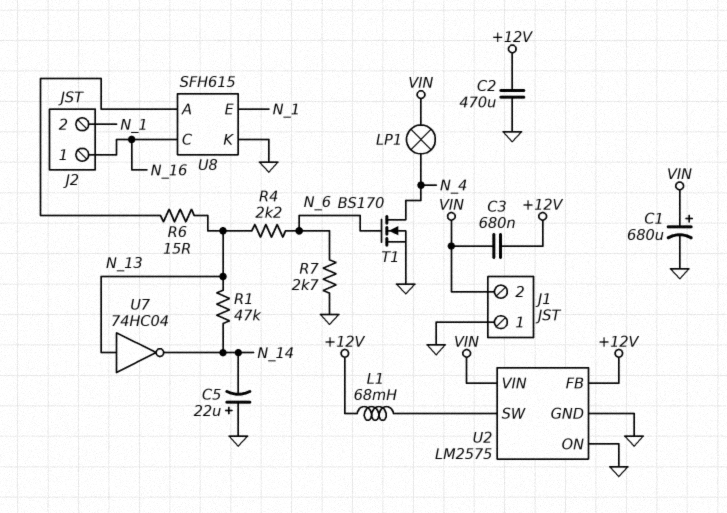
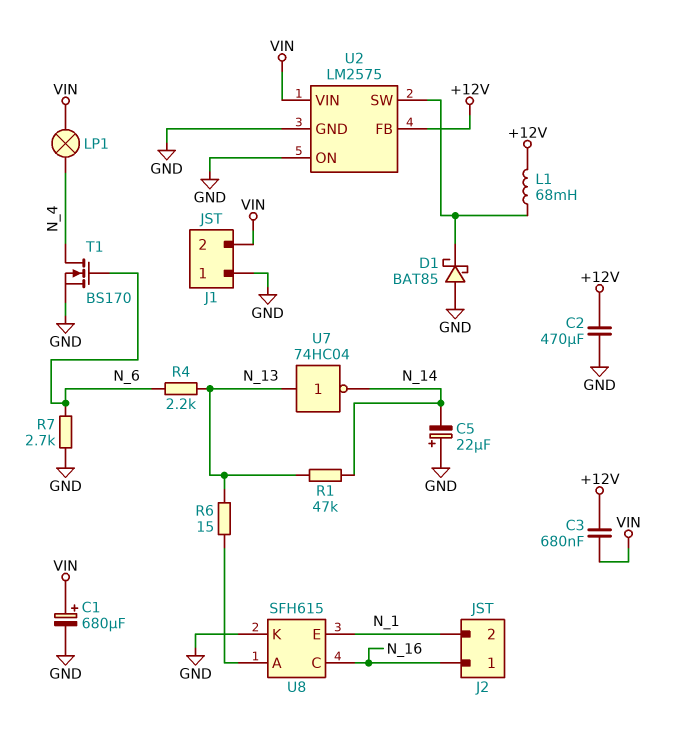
D1: none -> schottky BAT85 (A GND, K U2/SW)

